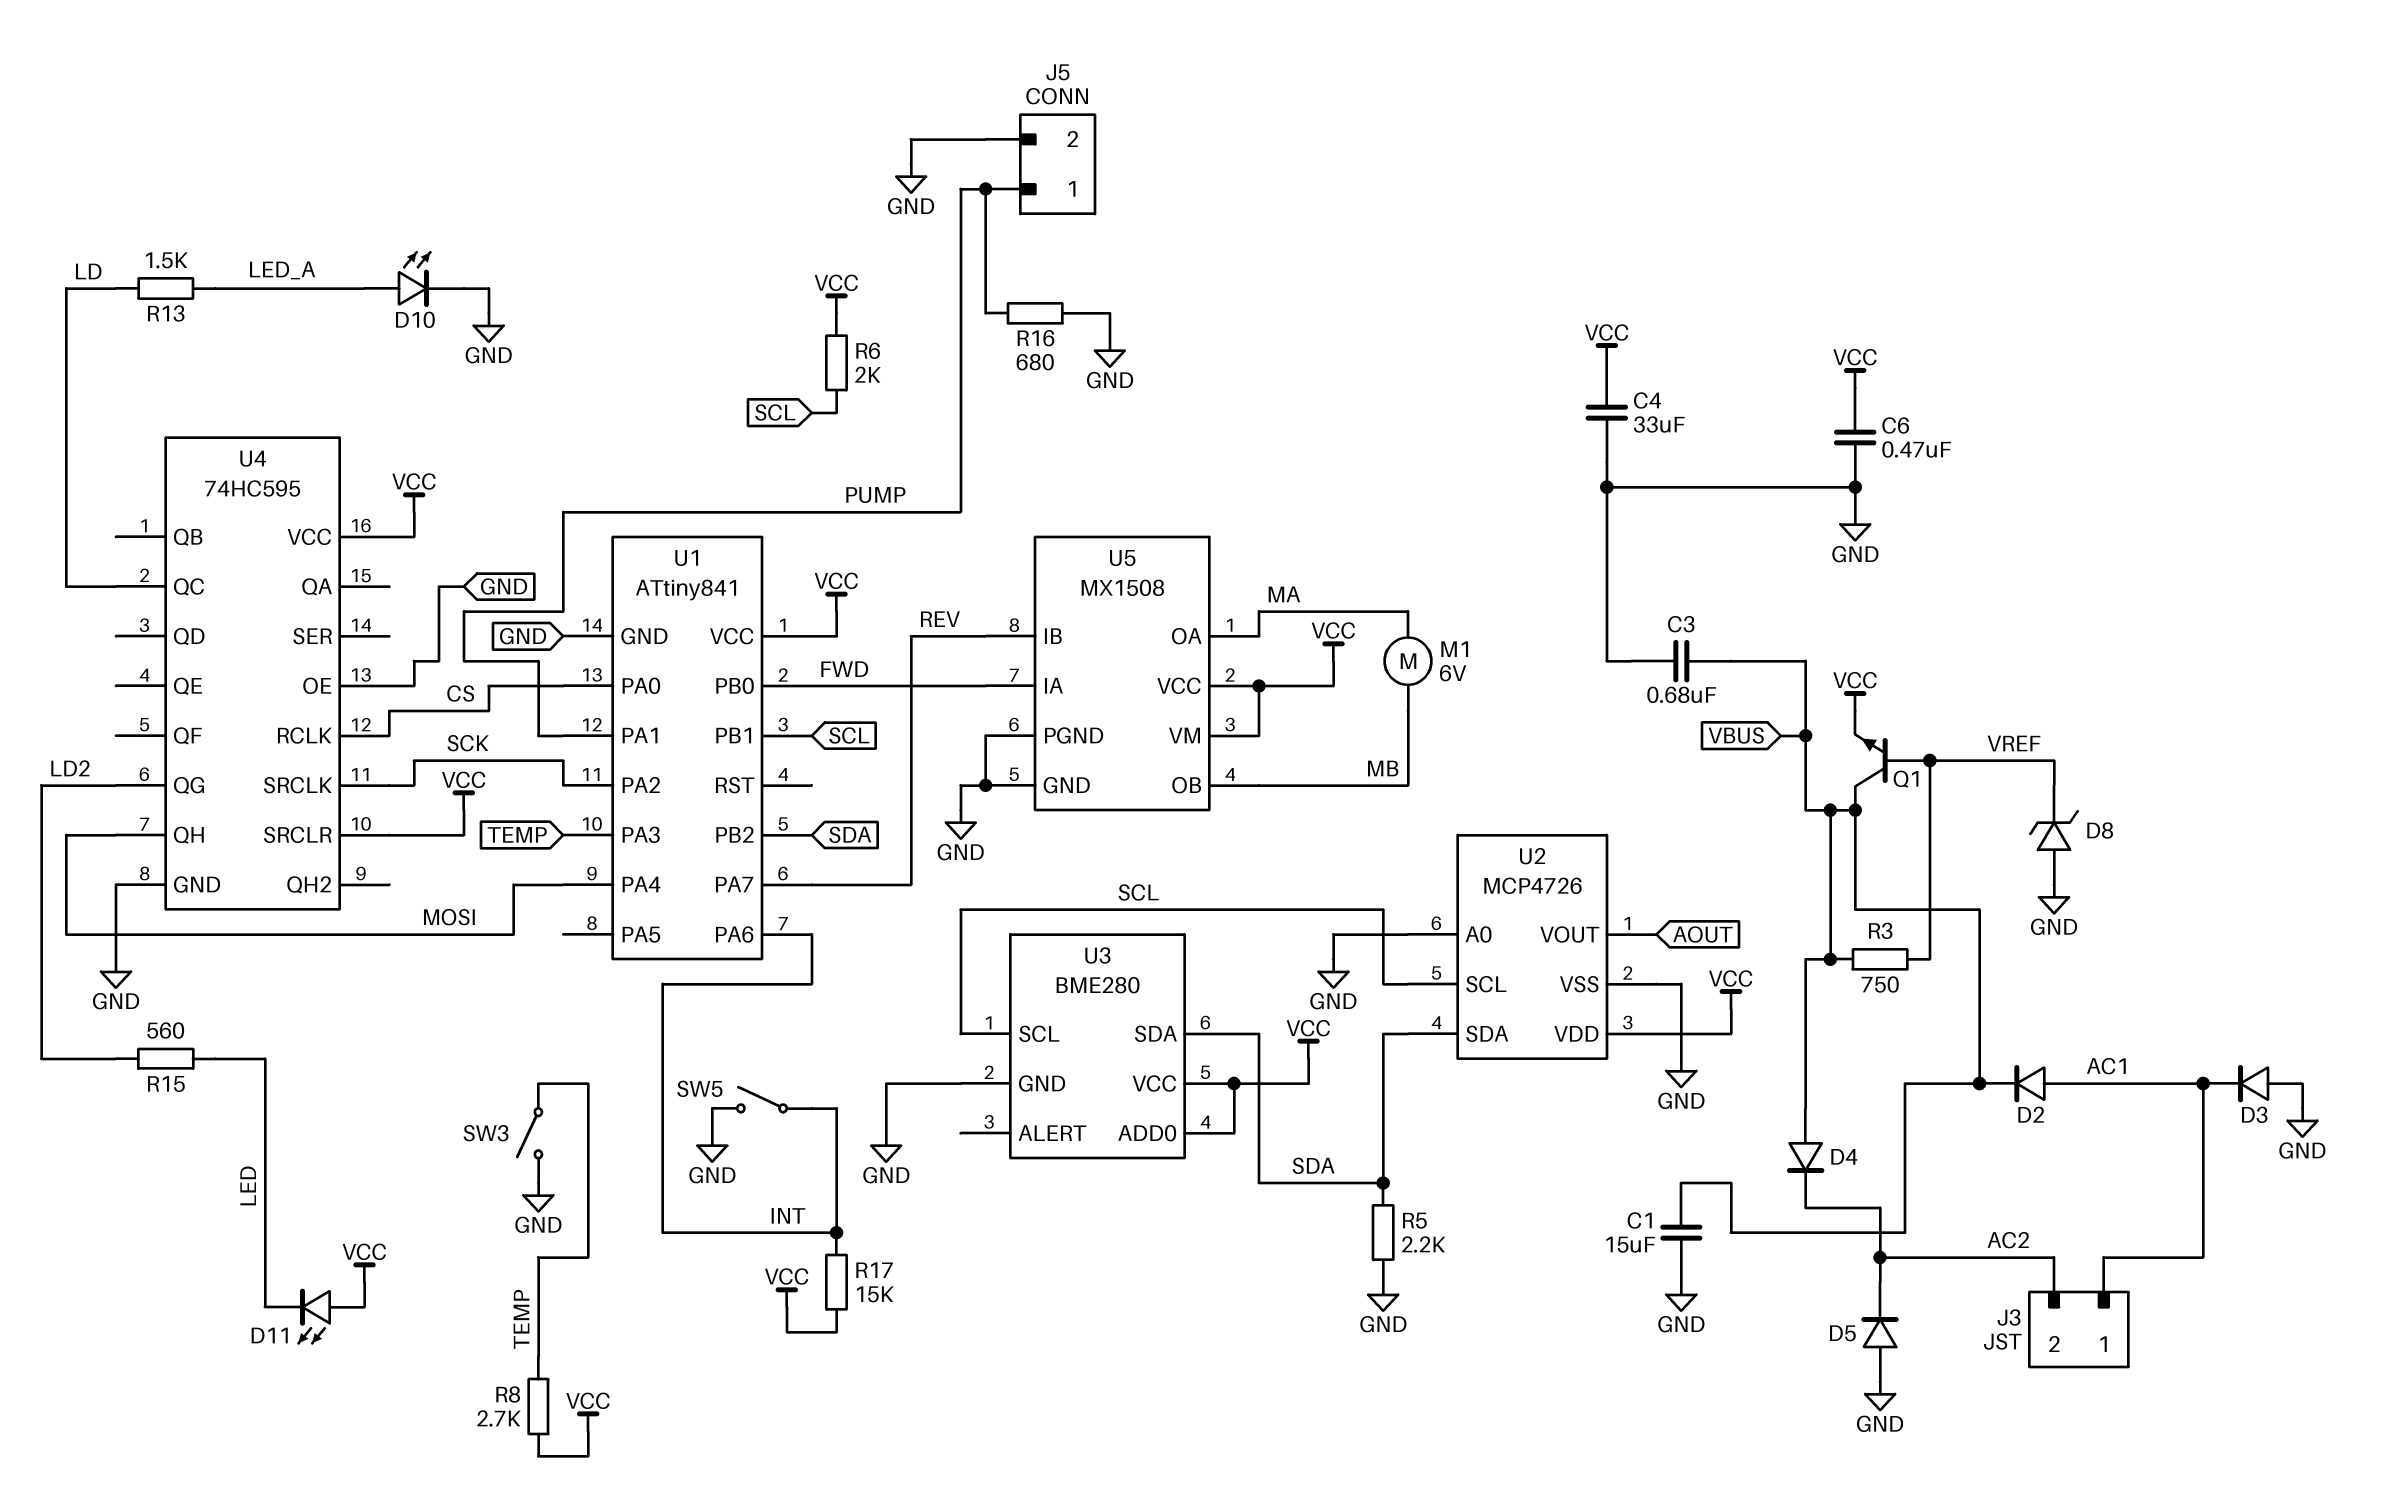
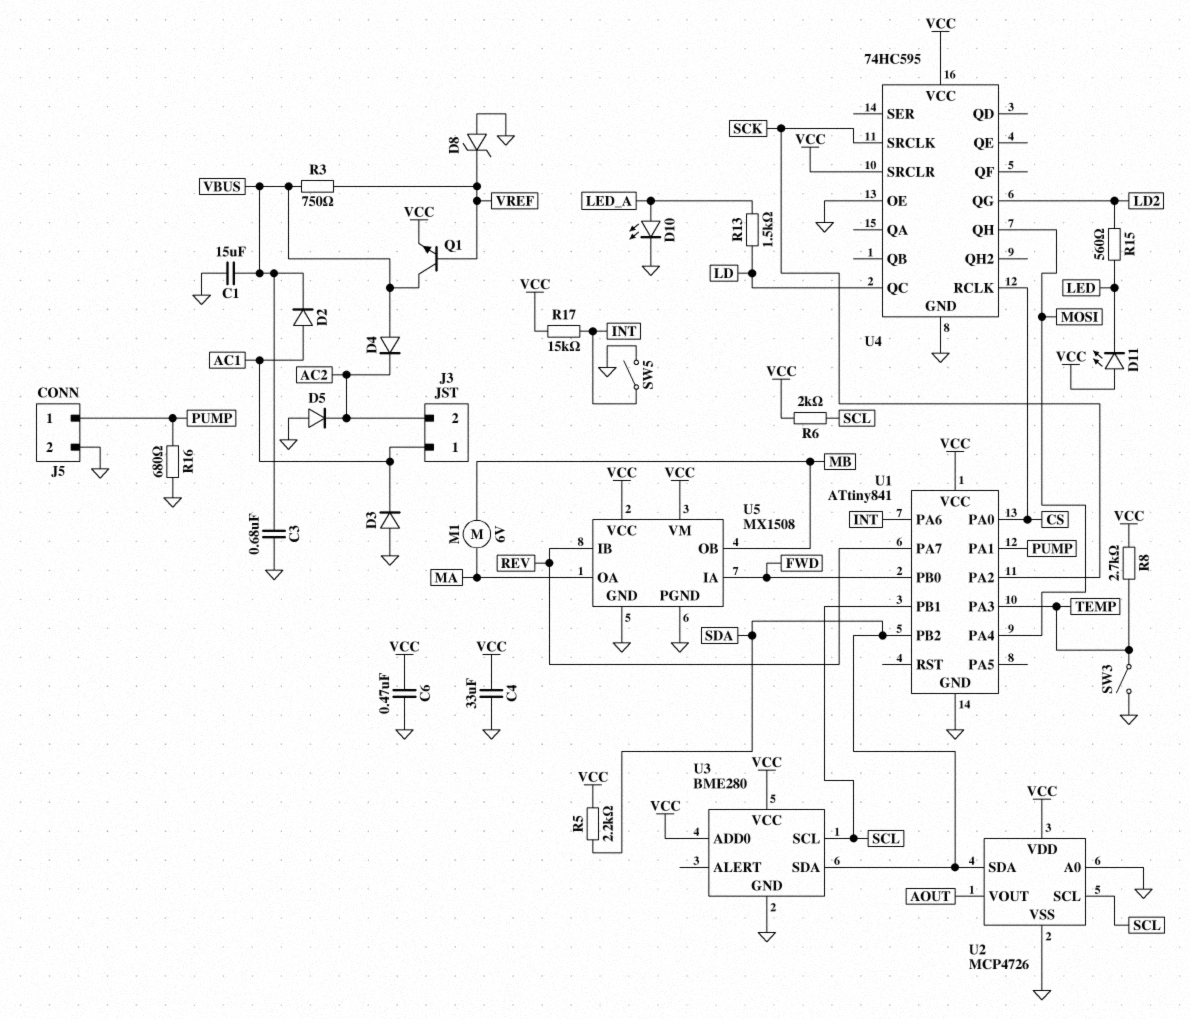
R5: 2.2k (GND, SDA) -> 2.2k (SDA, VCC)

